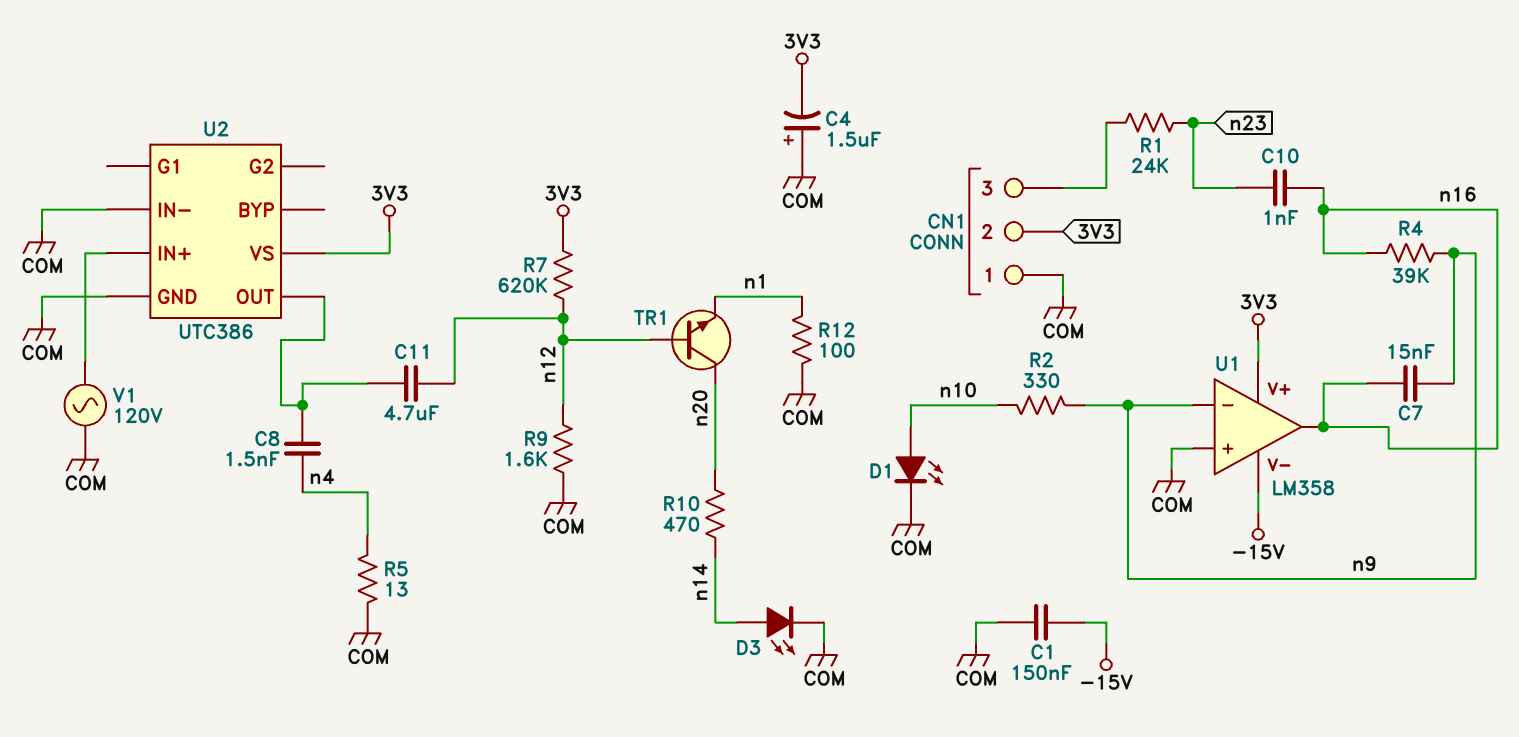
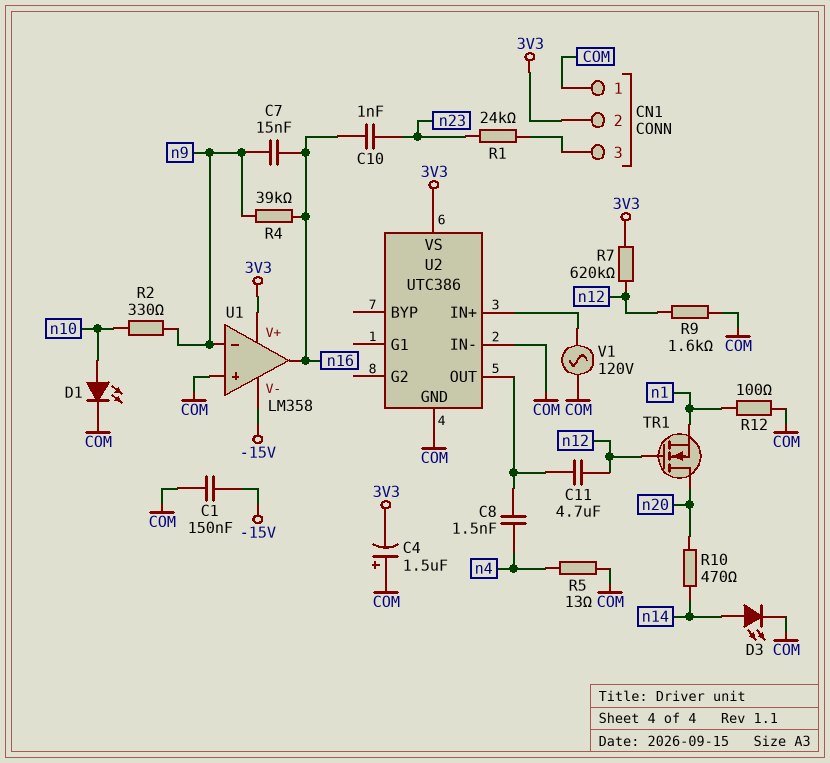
TR1: NPN (B n12, C n20, E n1) -> NMOS (G n12, D n20, S n1)

